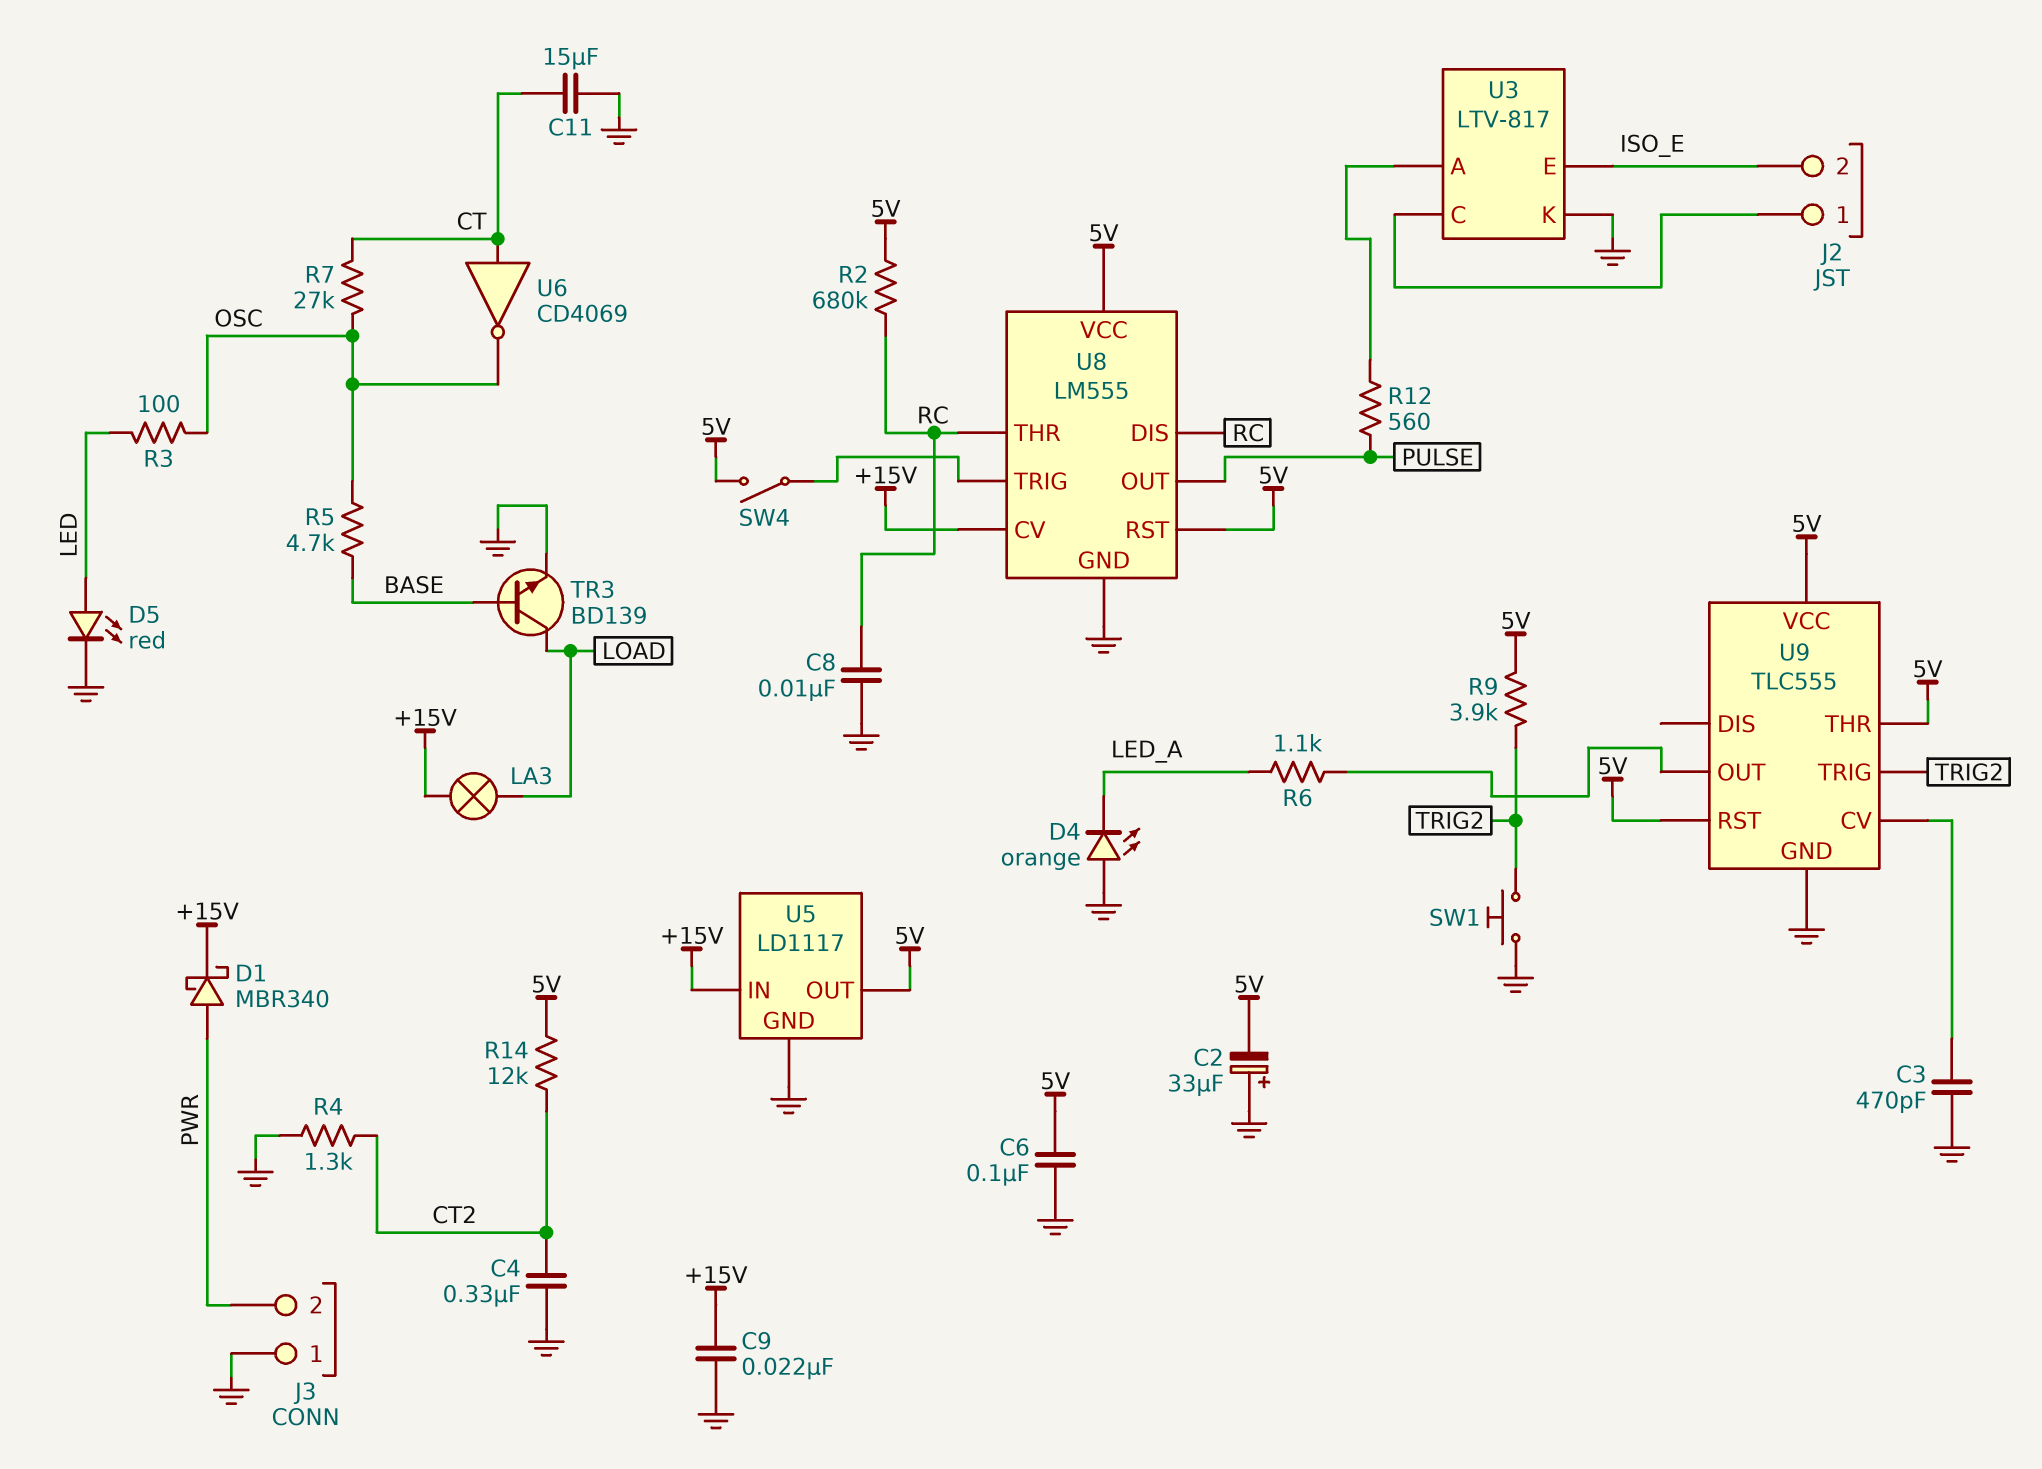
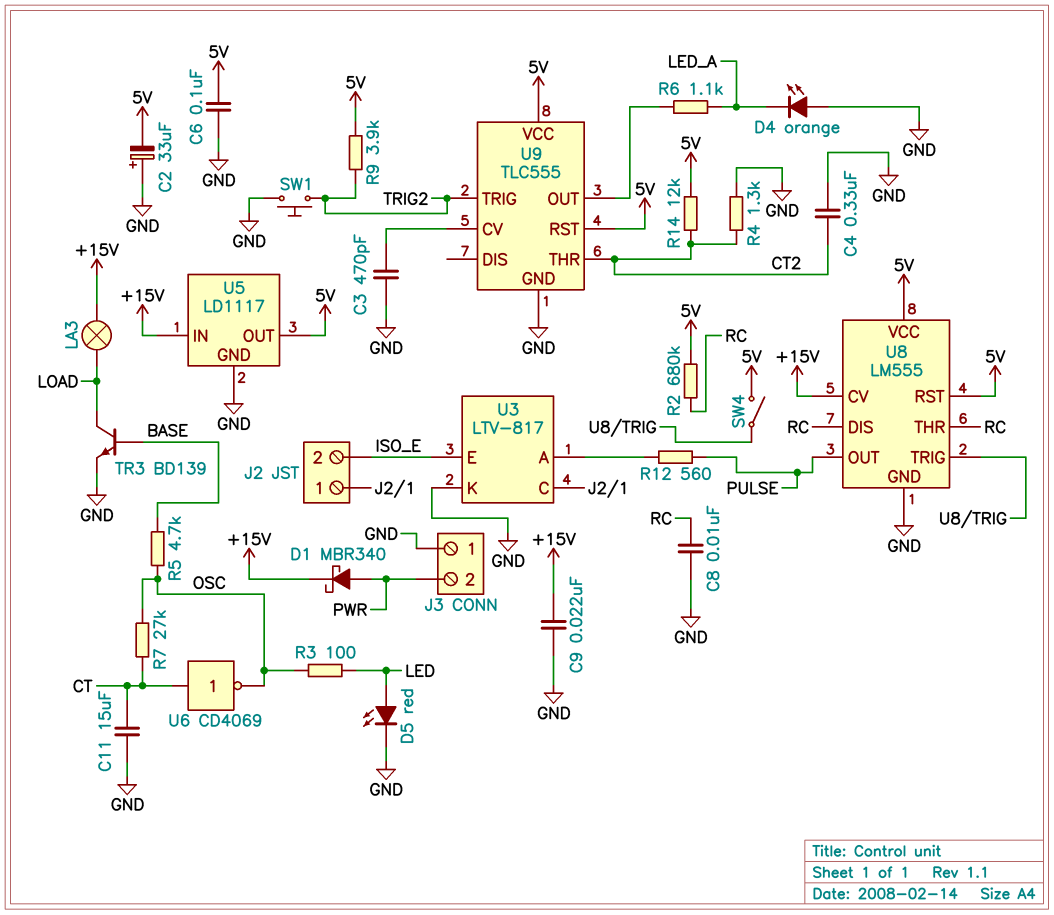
U9 pin THR: 5V -> CT2

